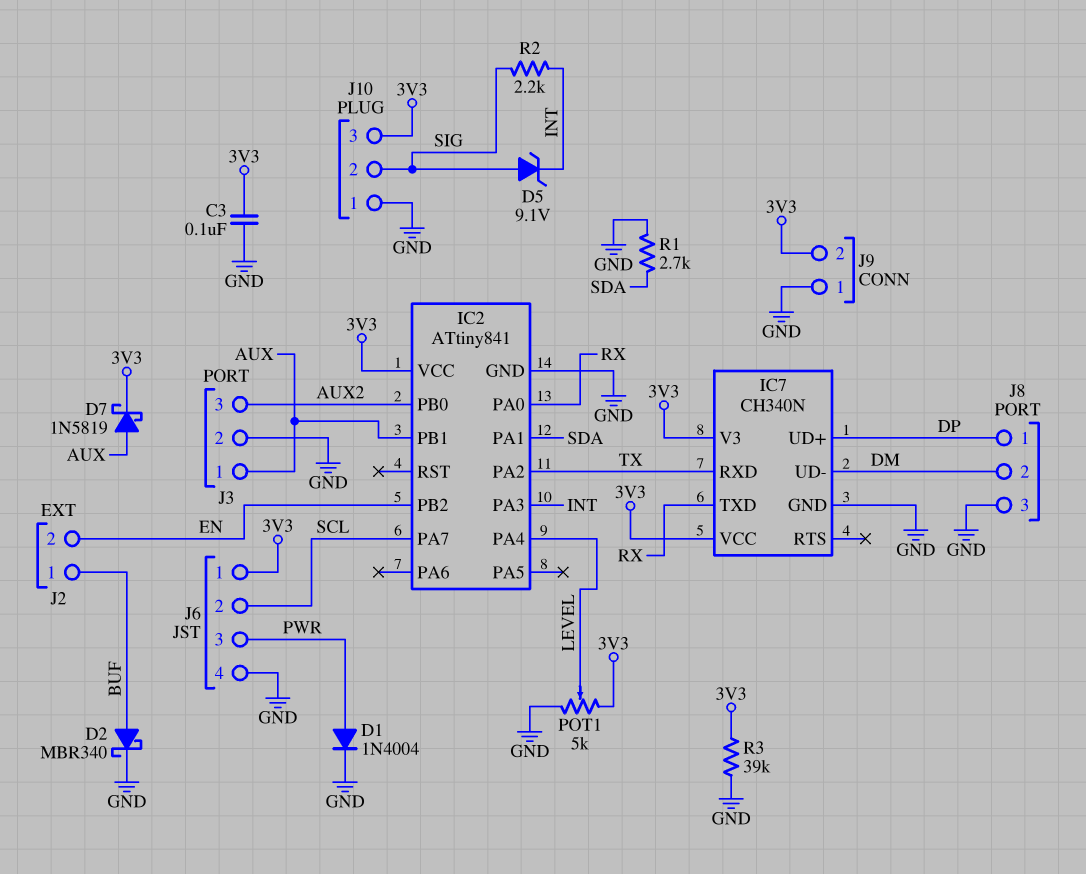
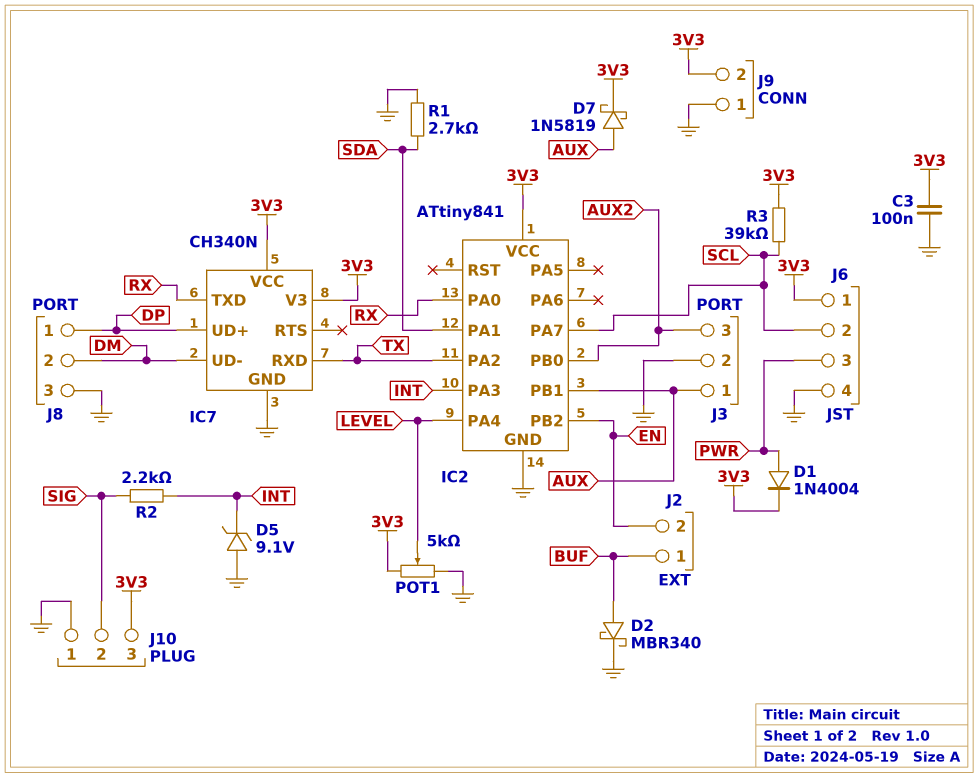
D1: diode 1N4004 (A PWR, K GND) -> diode 1N4004 (A PWR, K 3V3)
D5: zener 9.1V (A SIG, K INT) -> zener 9.1V (A GND, K INT)
R3: 39k (3V3, GND) -> 39k (3V3, SCL)

